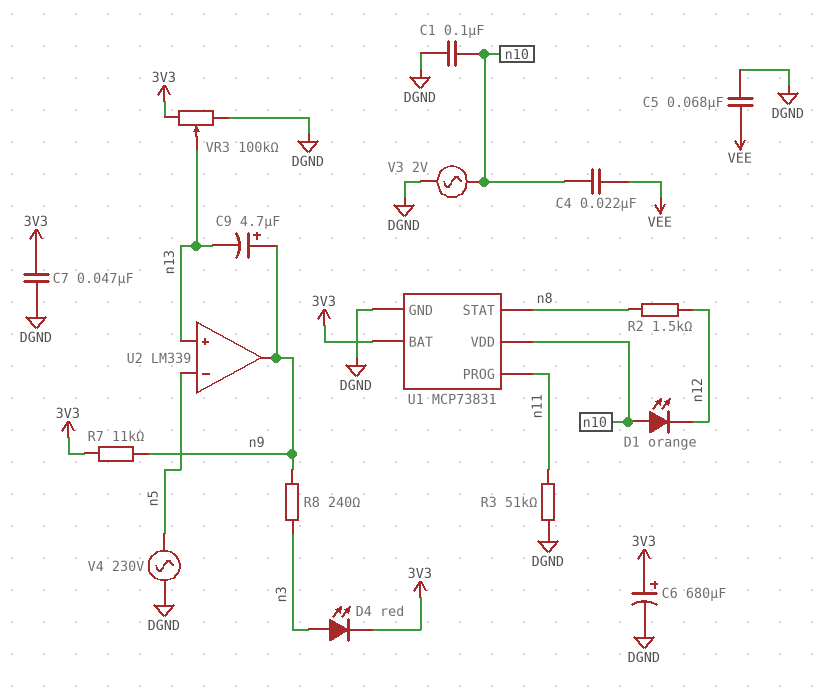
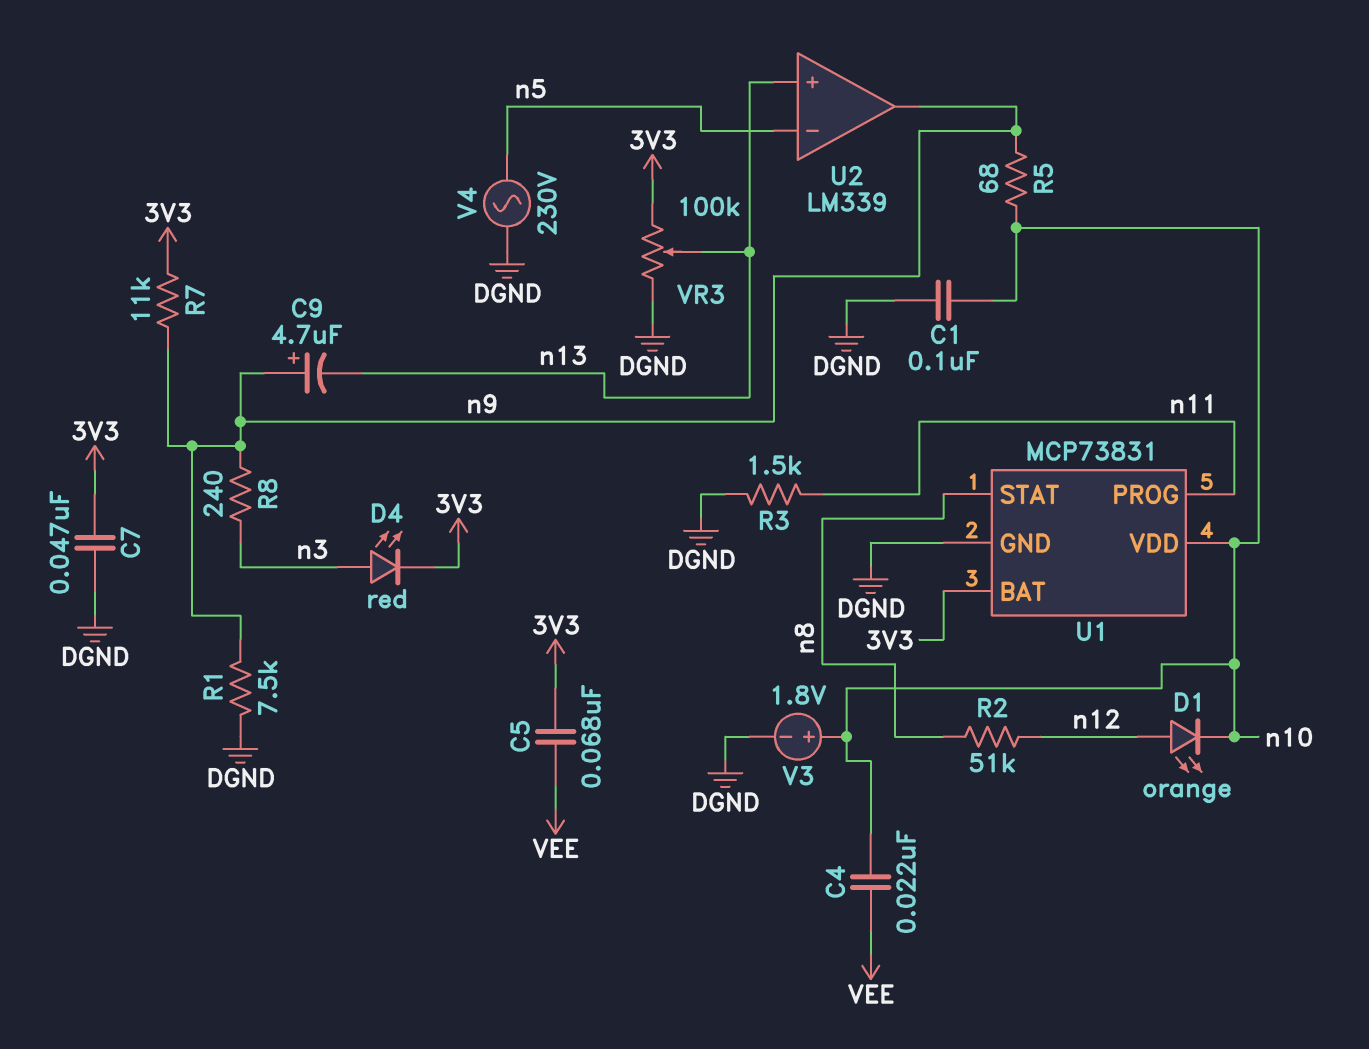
C5: 68nF (DGND, VEE) -> 68nF (3V3, VEE)
C6: 680uF (plus 3V3, minus DGND) -> none
D1: LED orange (A n10, K n12) -> LED orange (A n12, K n10)
R1: none -> 7.5k (DGND, n9)
R2: 1.5k (n8, n12) -> 51k (n8, n12)
R3: 51k (DGND, n11) -> 1.5k (DGND, n11)
R5: none -> 68 (n9, n10)
V3: AC 2V (DGND, n10) -> 1.8V (plus n10, minus DGND)

